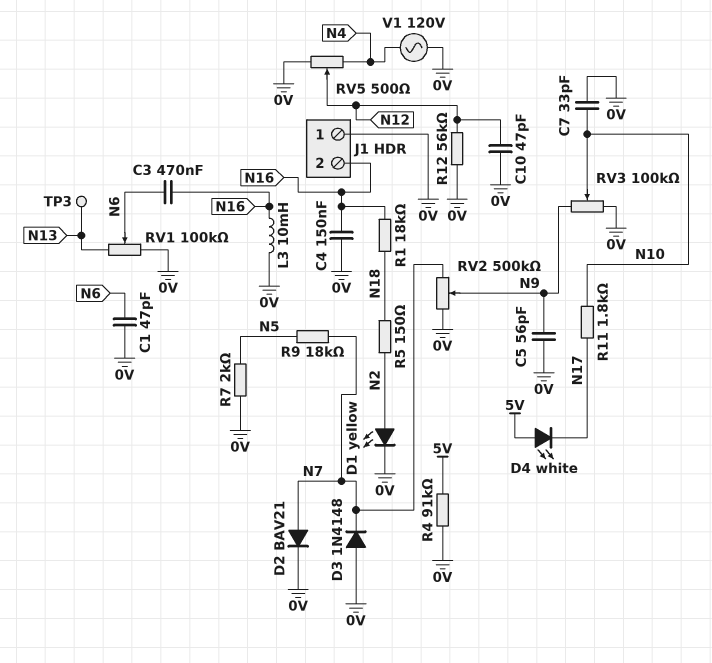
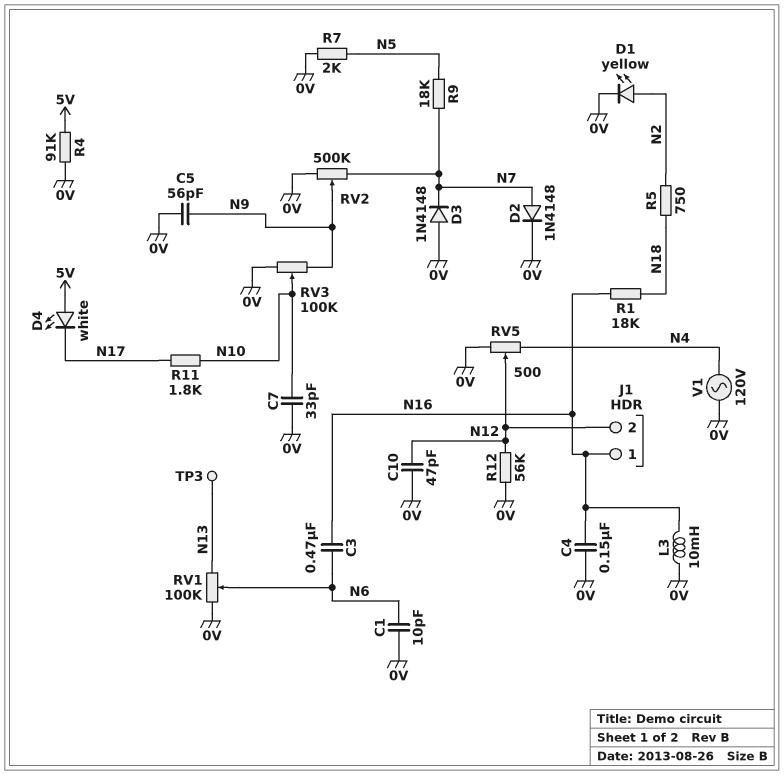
C1: 47pF (0V, N6) -> 10pF (0V, N6)
D2: diode BAV21 (A N7, K 0V) -> diode 1N4148 (A N7, K 0V)
J1 pin 1: 0V -> N16
J1 pin 2: N16 -> N12
R5: 150 (N2, N18) -> 750 (N2, N18)

